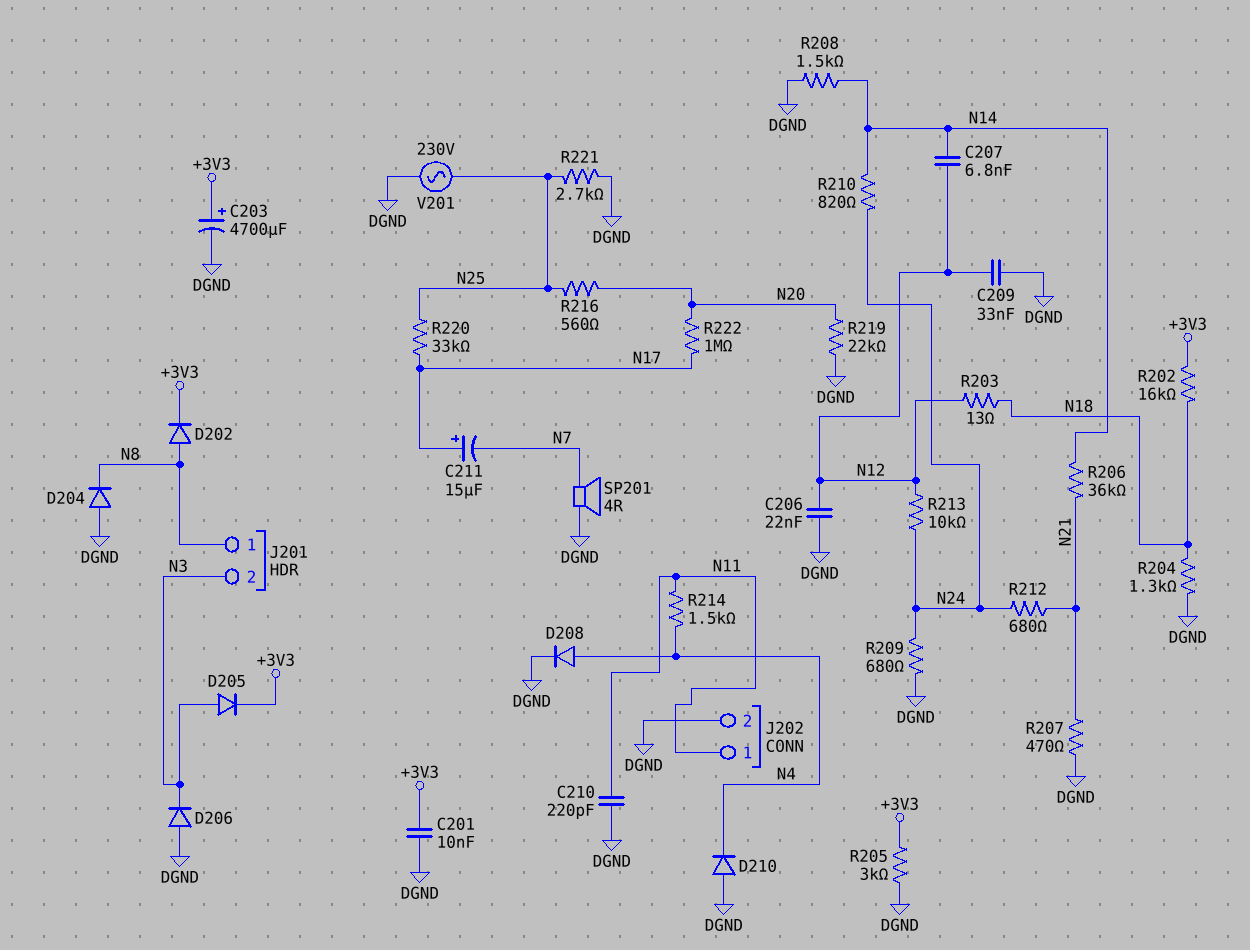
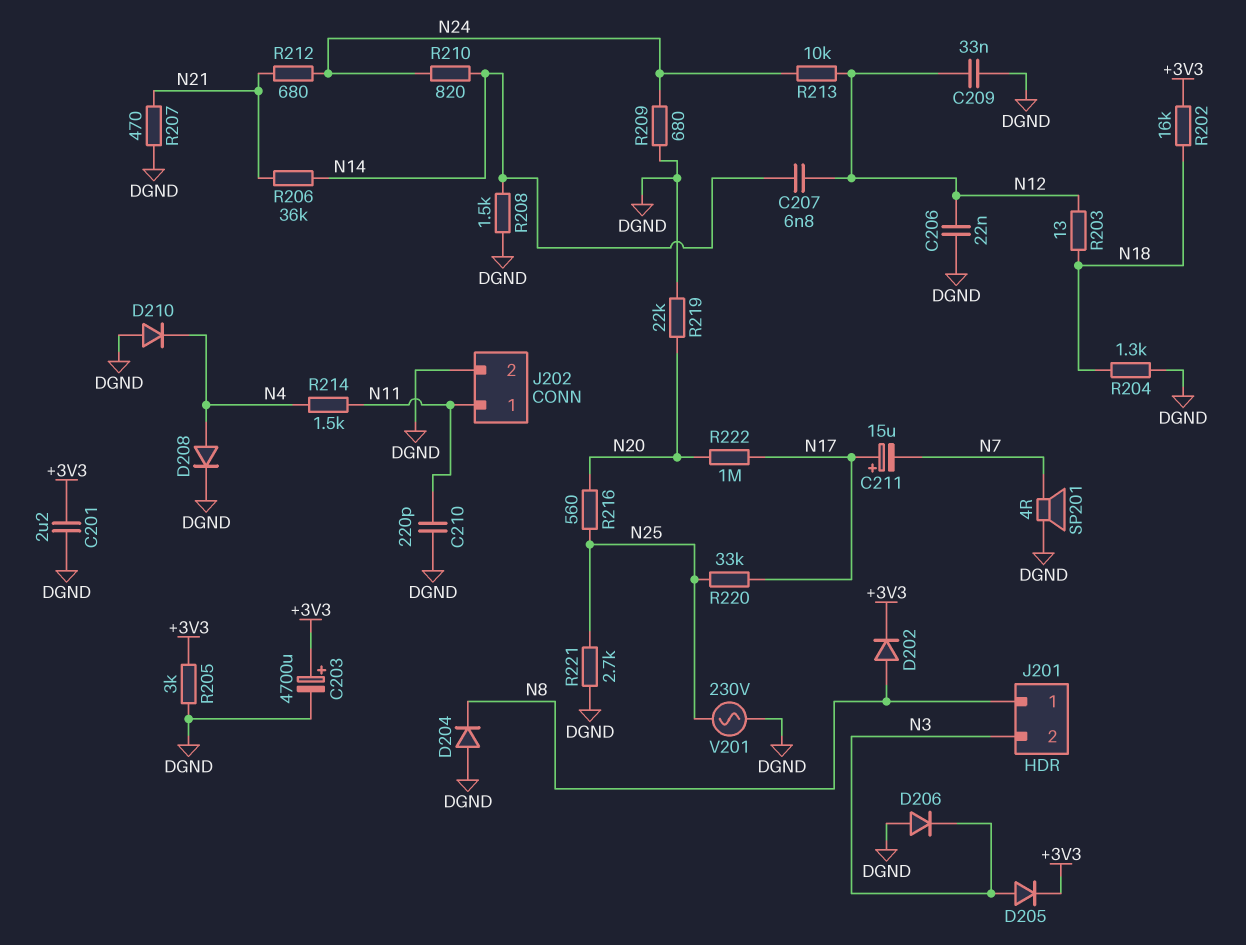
C201: 10nF (+3V3, DGND) -> 2.2uF (+3V3, DGND)

